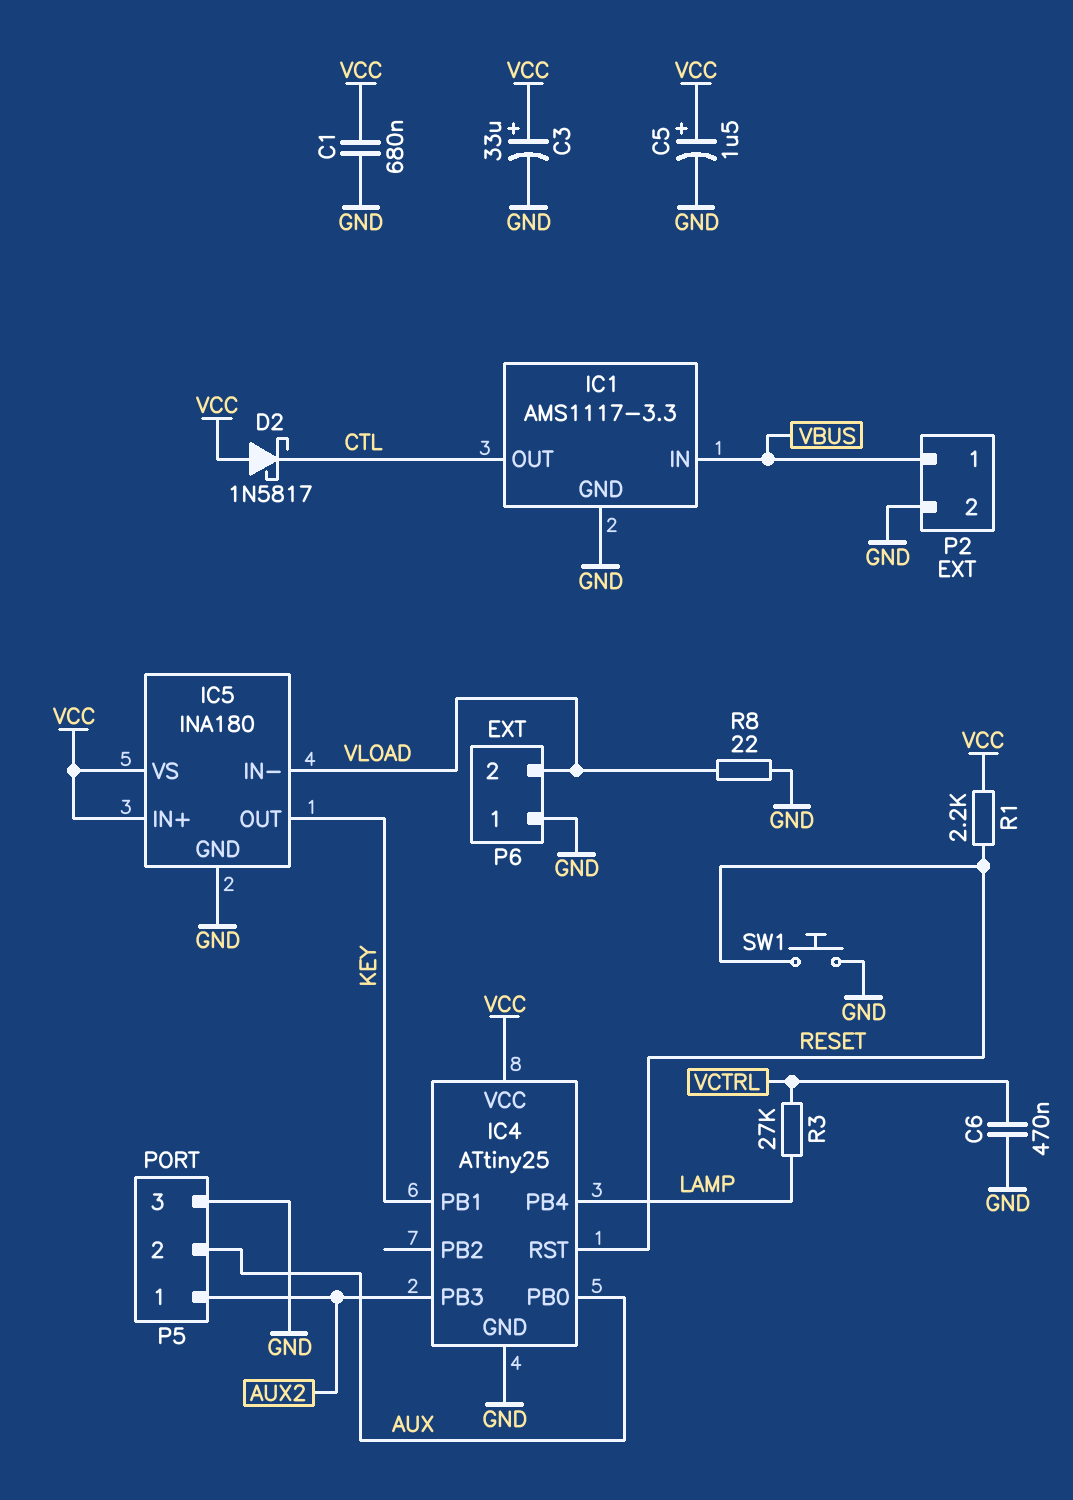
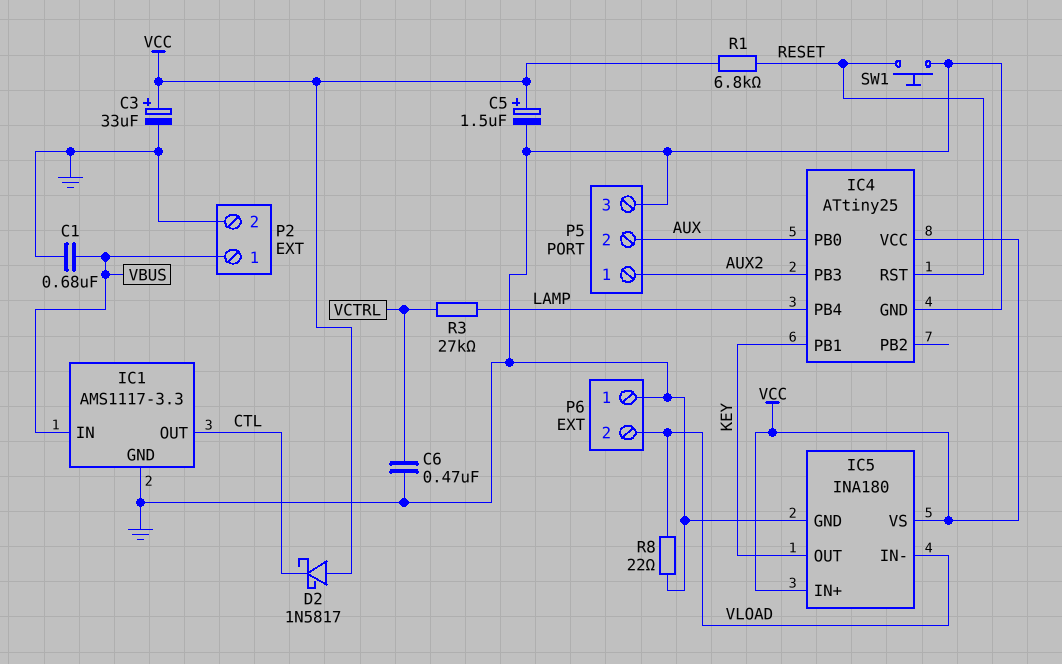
C1: 680nF (GND, VCC) -> 680nF (GND, VBUS)
R1: 2.2k (RESET, VCC) -> 6.8k (RESET, VCC)

